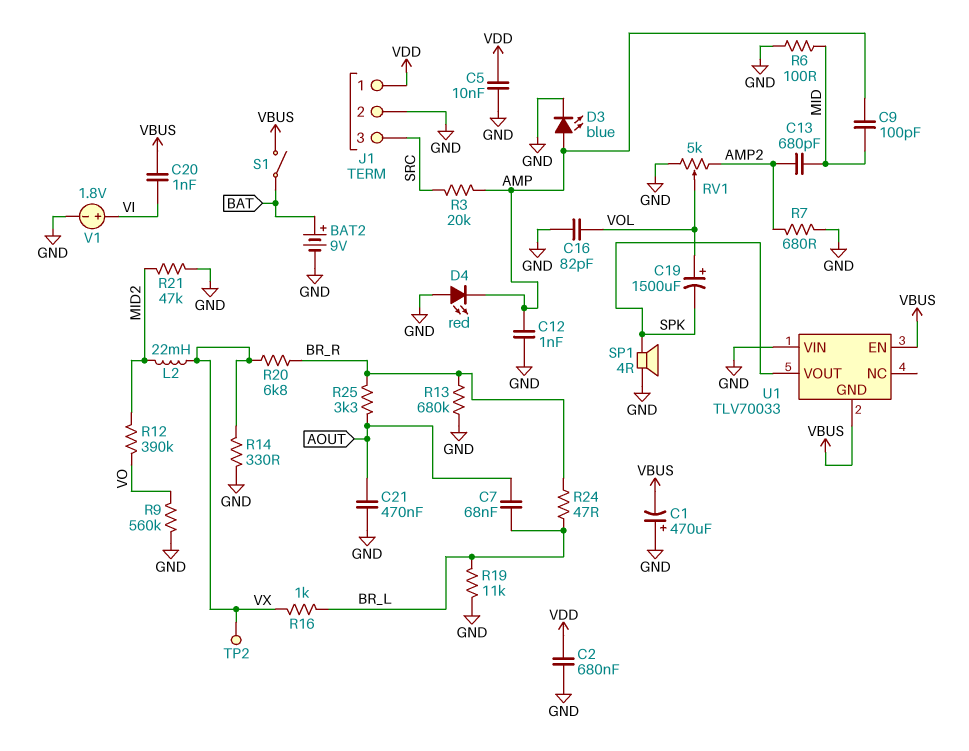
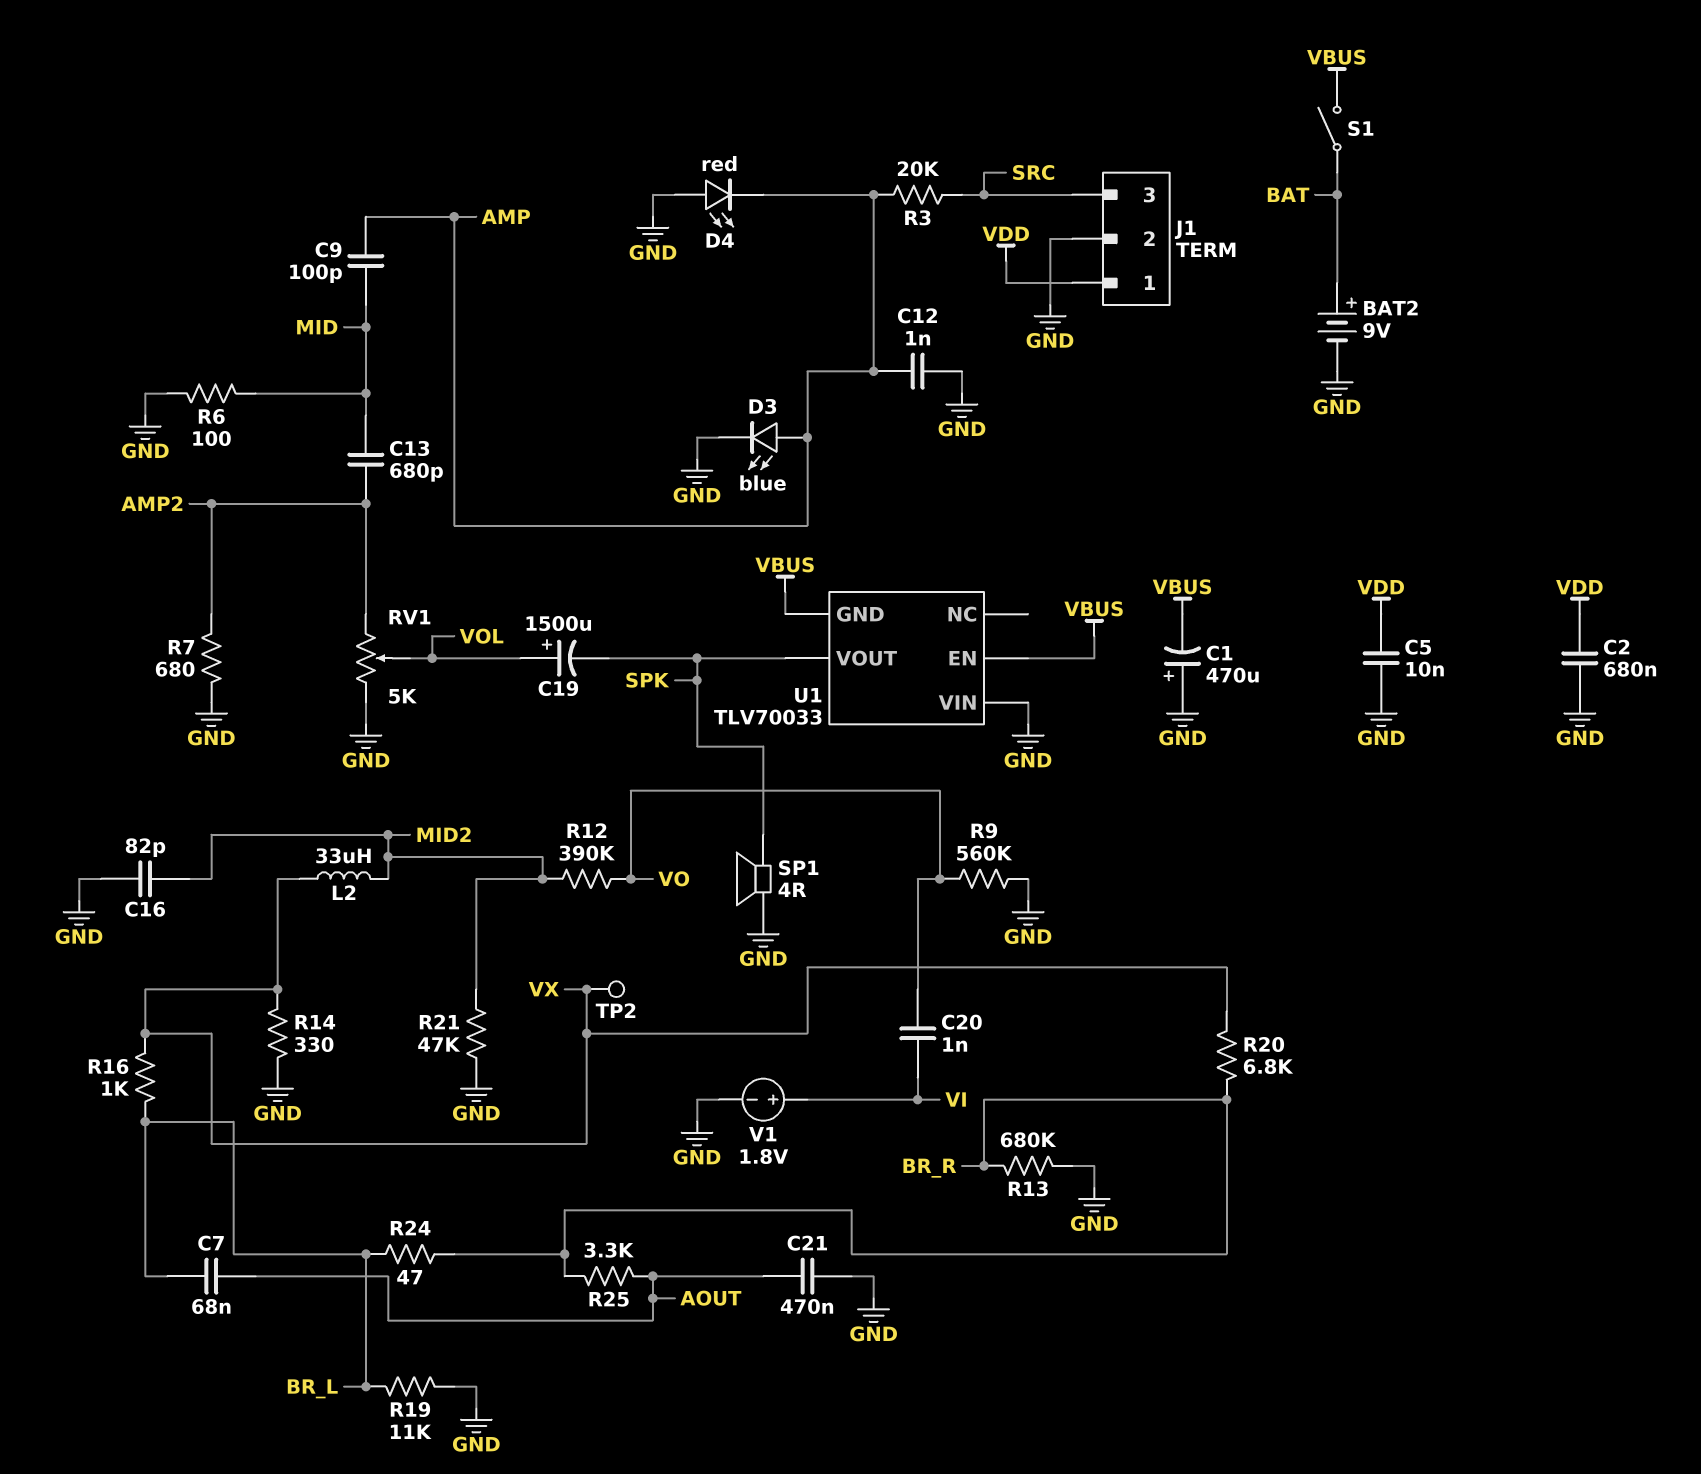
C16: 82pF (GND, VOL) -> 82pF (GND, MID2)
C20: 1nF (VBUS, VI) -> 1nF (VI, VO)
L2: 22mH (MID2, VX) -> 33uH (MID2, VX)

